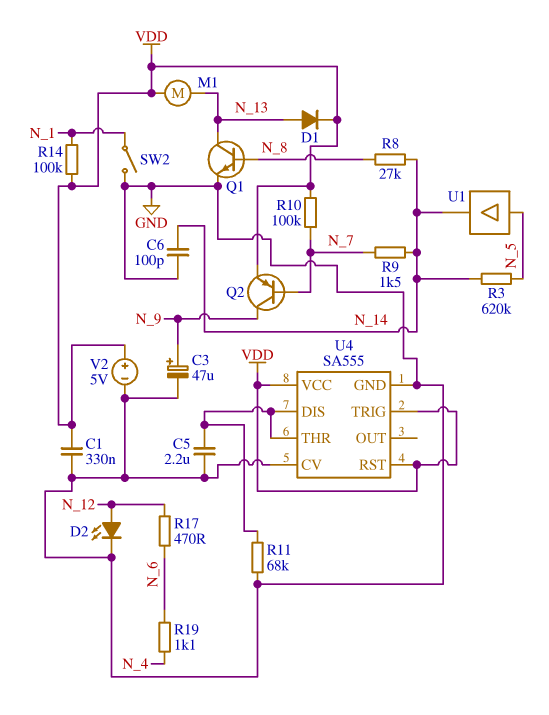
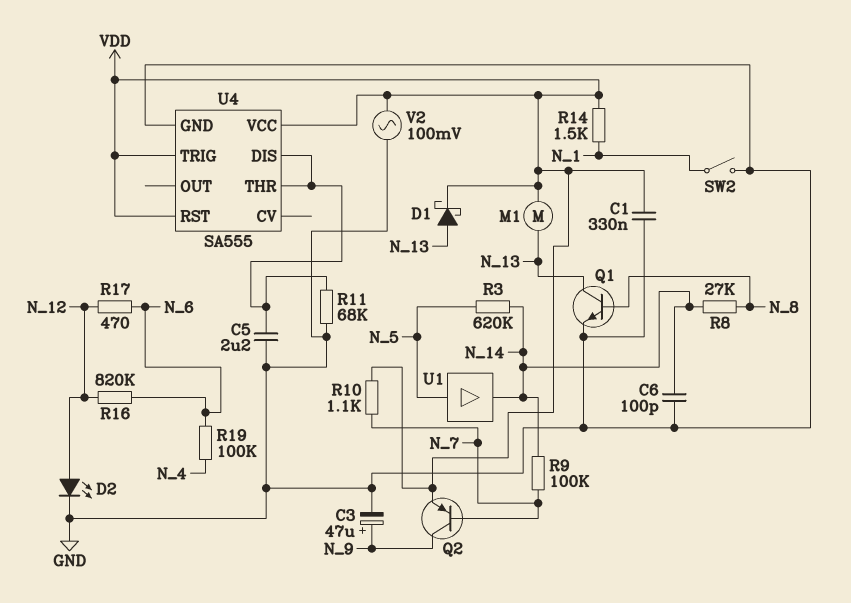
D1: diode (A N_13, K VDD) -> schottky (A N_13, K VDD)
R9: 1.5k (N_7, N_14) -> 100k (N_7, N_14)
R10: 100k (N_7, VDD) -> 1.1k (N_7, VDD)
R14: 100k (N_1, VDD) -> 1.5k (N_1, VDD)
R16: none -> 820k (N_6, N_12)
R19: 1.1k (N_4, N_6) -> 100k (N_4, N_6)
U4 pin CV: GND -> none
V2: 5V (plus VDD, minus GND) -> AC 100mV (GND, VDD)

